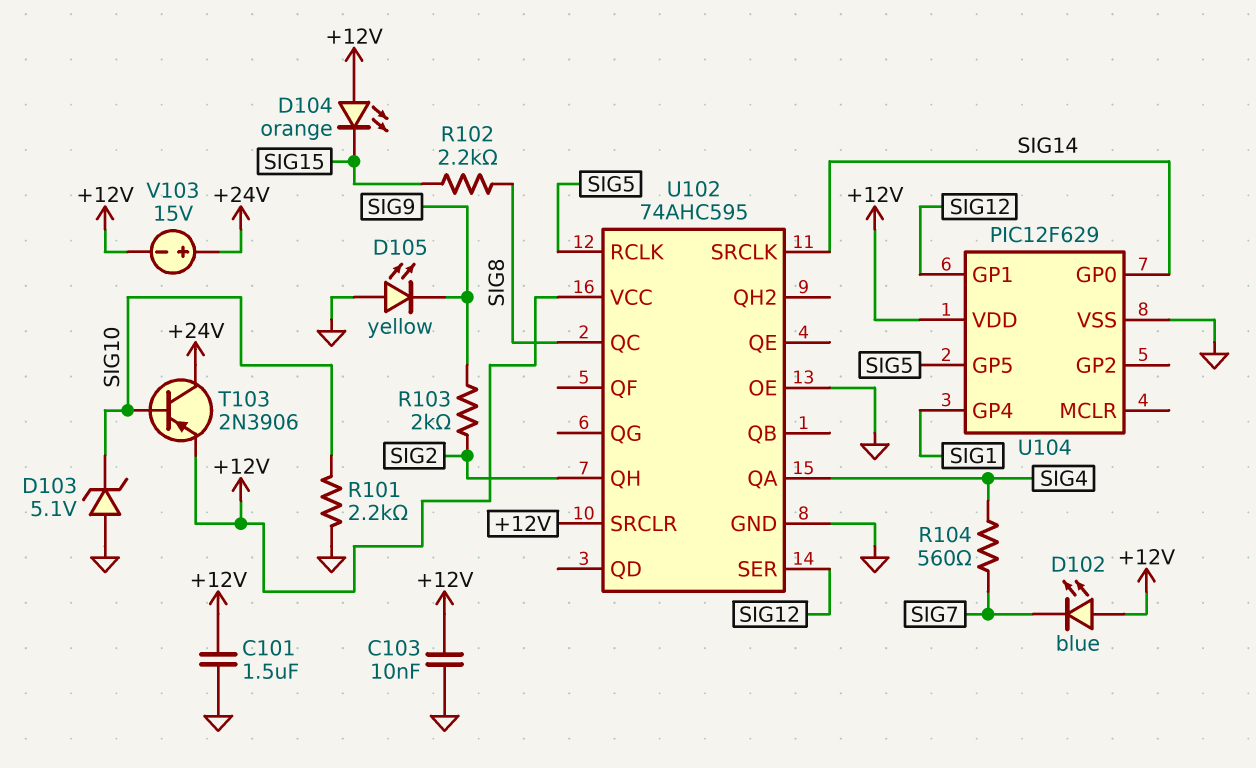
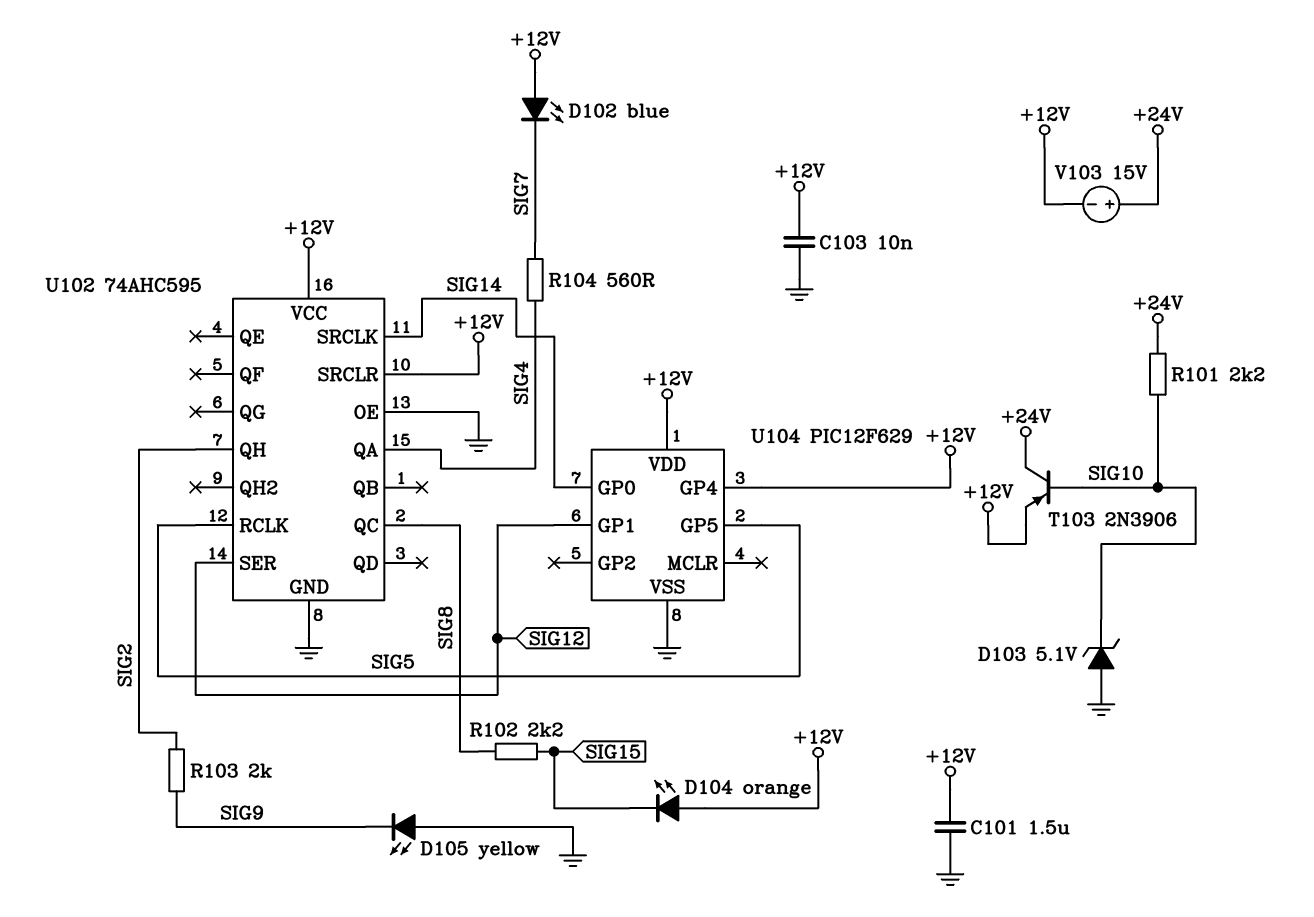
R101: 2.2k (GND, SIG10) -> 2.2k (+24V, SIG10)
U104 pin GP4: SIG1 -> +12V

